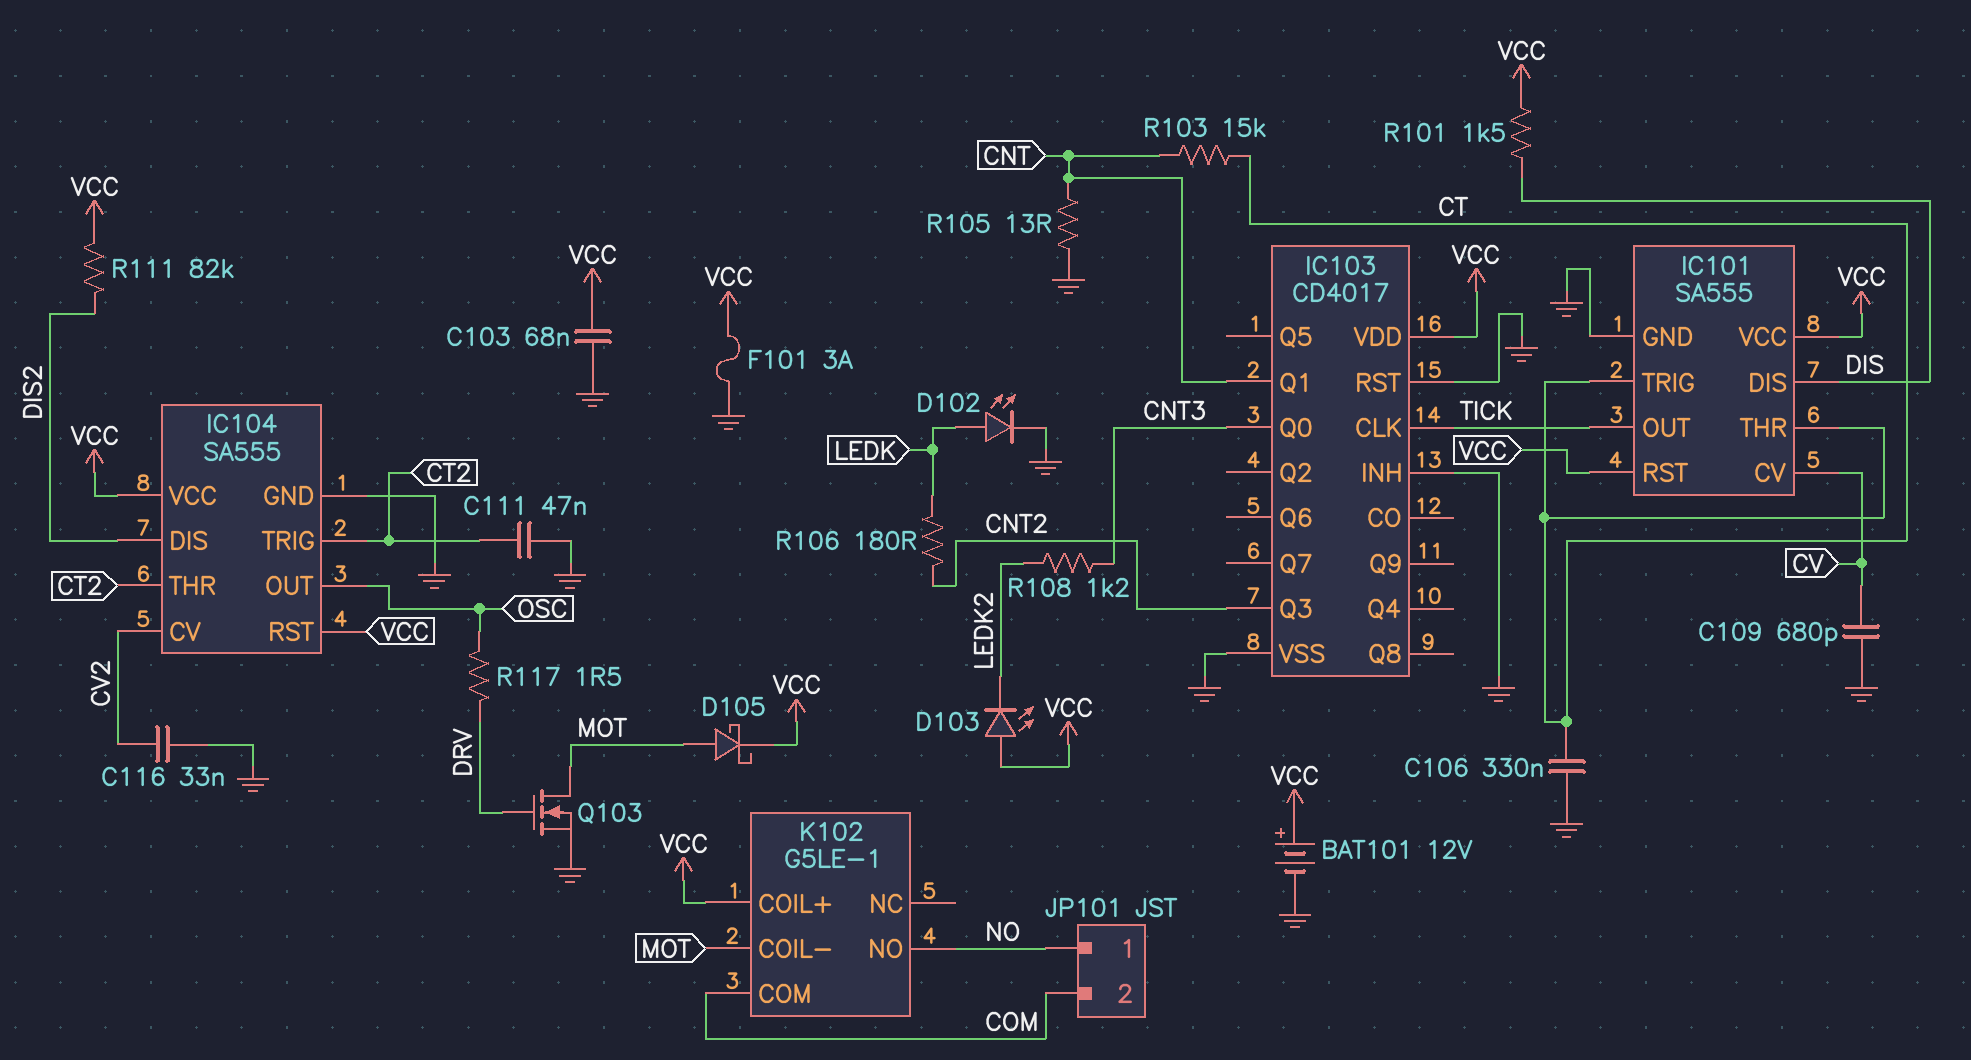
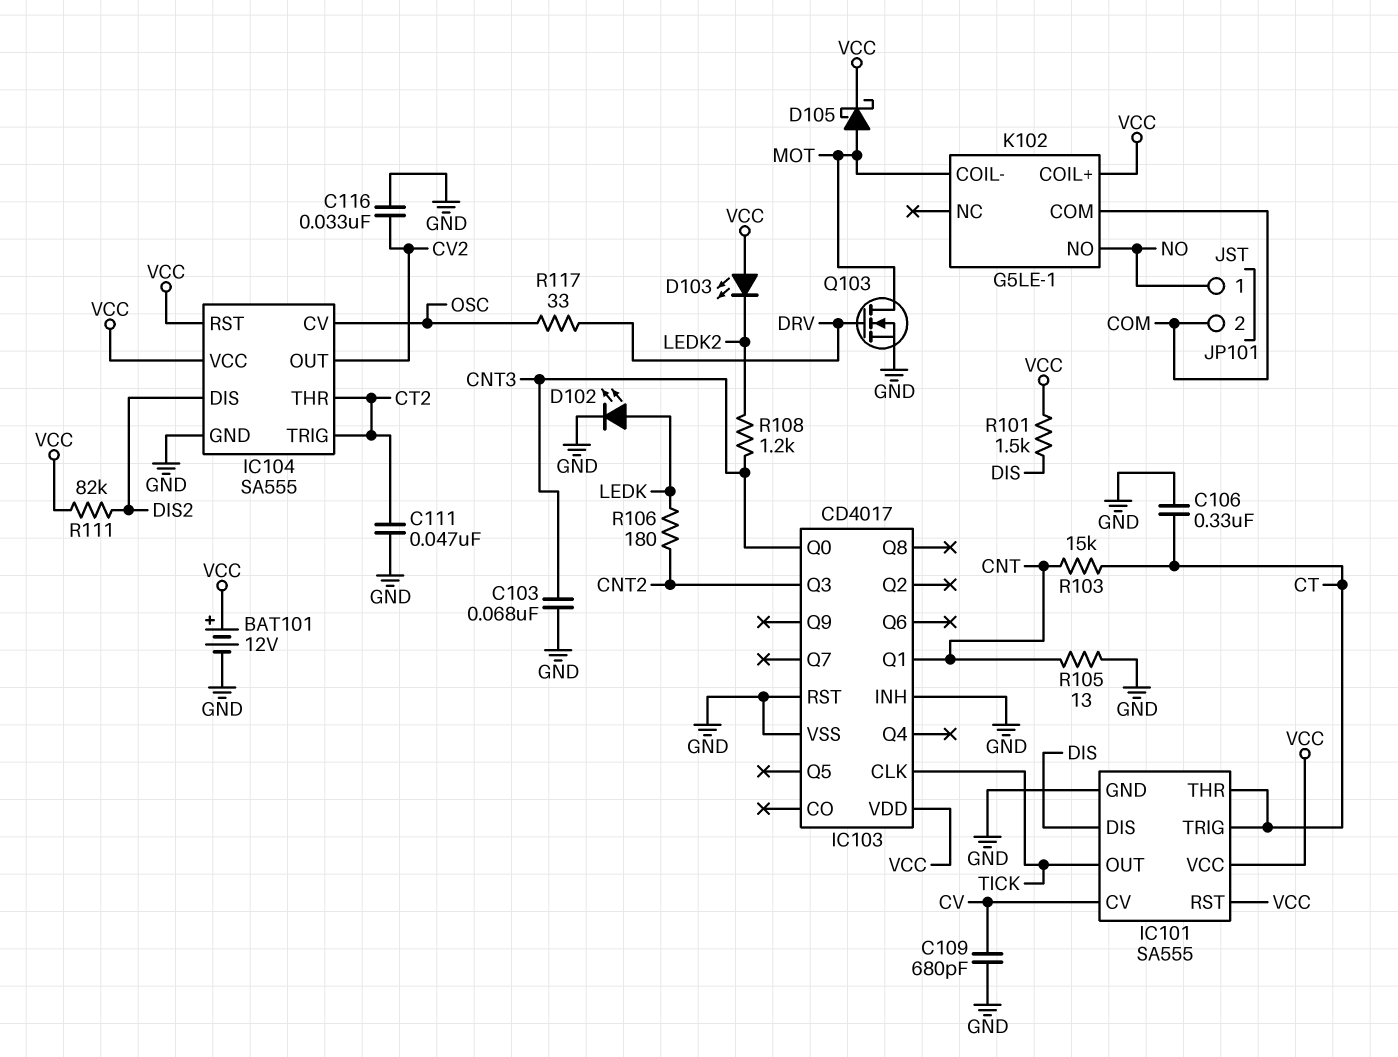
C103: 68nF (GND, VCC) -> 68nF (CNT3, GND)
F101: 3A (GND, VCC) -> none
IC104 pin CV: CV2 -> OSC
IC104 pin OUT: OSC -> CV2
R117: 1.5 (DRV, OSC) -> 33 (DRV, OSC)

